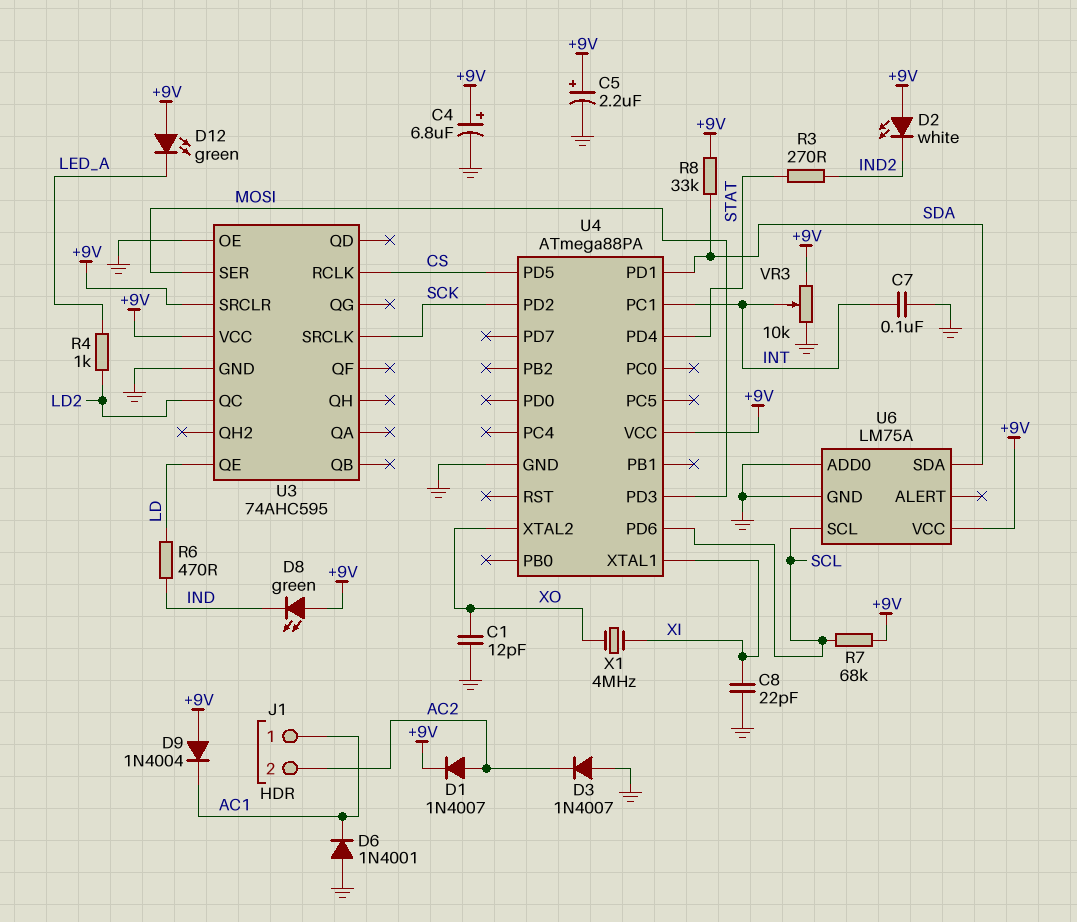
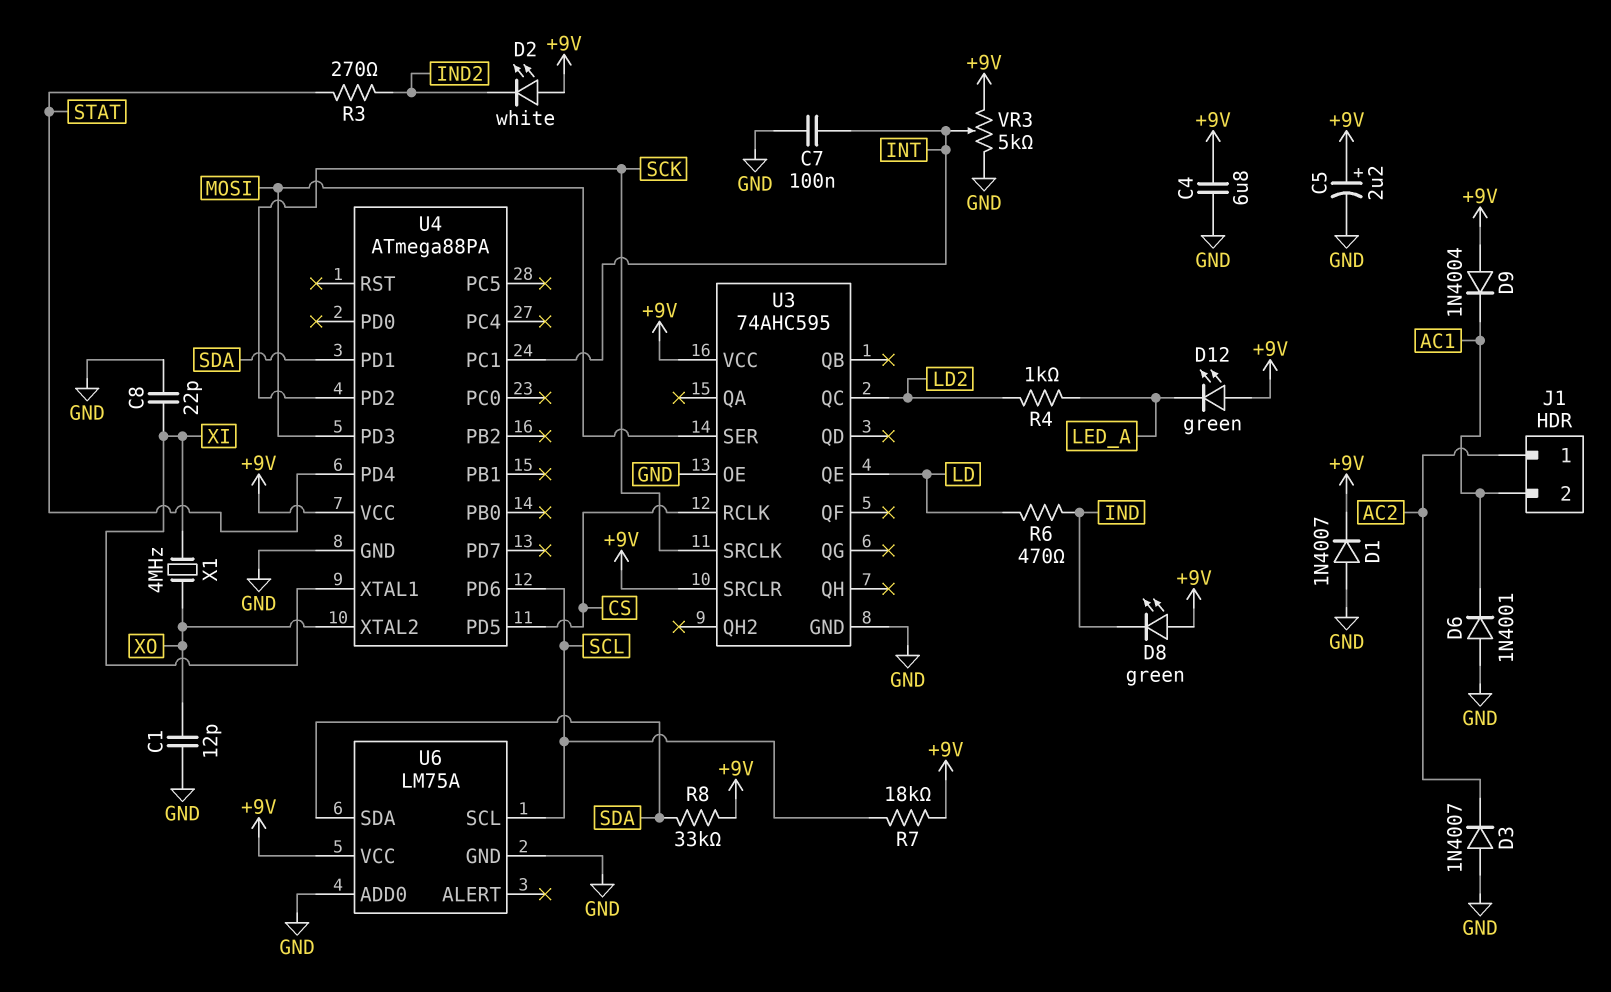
C4: 6.8uF (plus +9V, minus GND) -> 6.8uF (+9V, GND)
D1: diode 1N4007 (A AC2, K +9V) -> diode 1N4007 (A GND, K +9V)
J1 pin 1: AC1 -> AC2
J1 pin 2: AC2 -> AC1
R7: 68k (+9V, SCL) -> 18k (+9V, SCL)
VR3: 10k (+9V, GND, wiper INT) -> 5k (+9V, GND, wiper INT)

